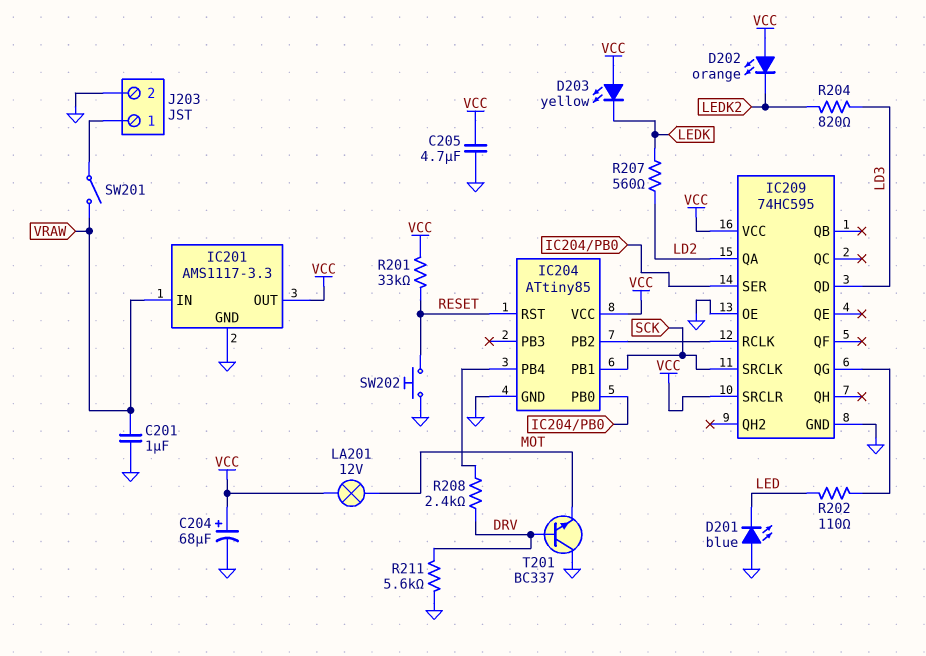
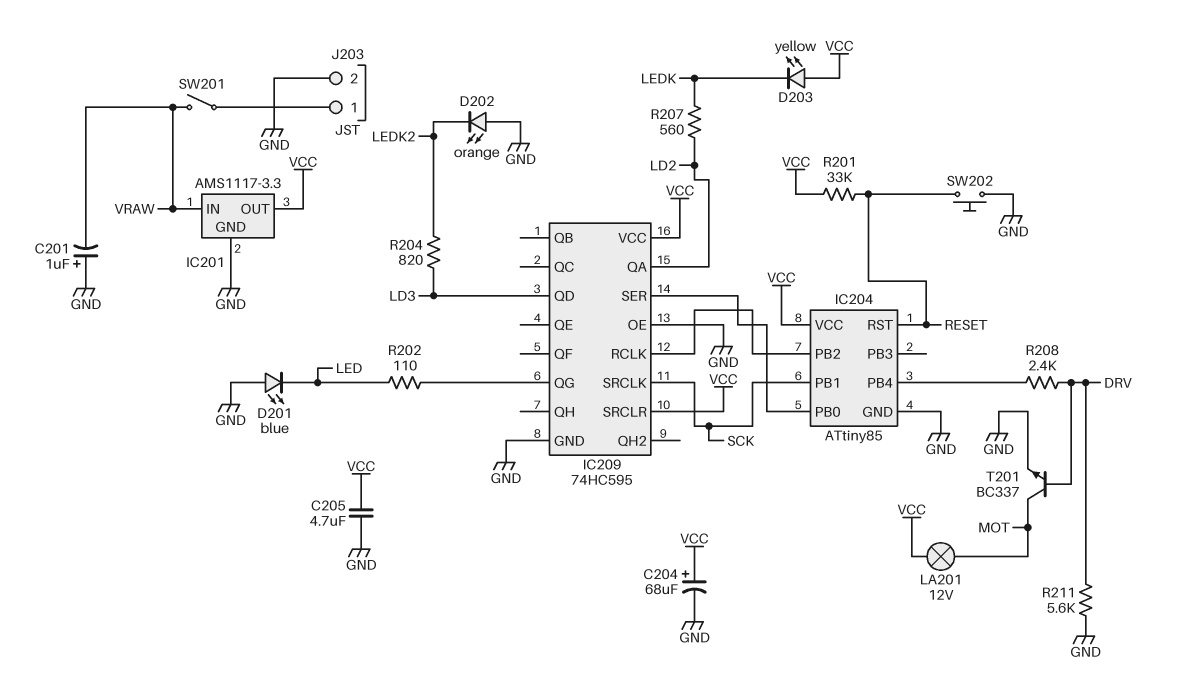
C201: 1uF (GND, VRAW) -> 1uF (plus GND, minus VRAW)
D202: LED orange (A VCC, K LEDK2) -> LED orange (A GND, K LEDK2)
T201: NPN BC337 (B DRV, C GND, E MOT) -> NPN BC337 (B DRV, C MOT, E GND)

